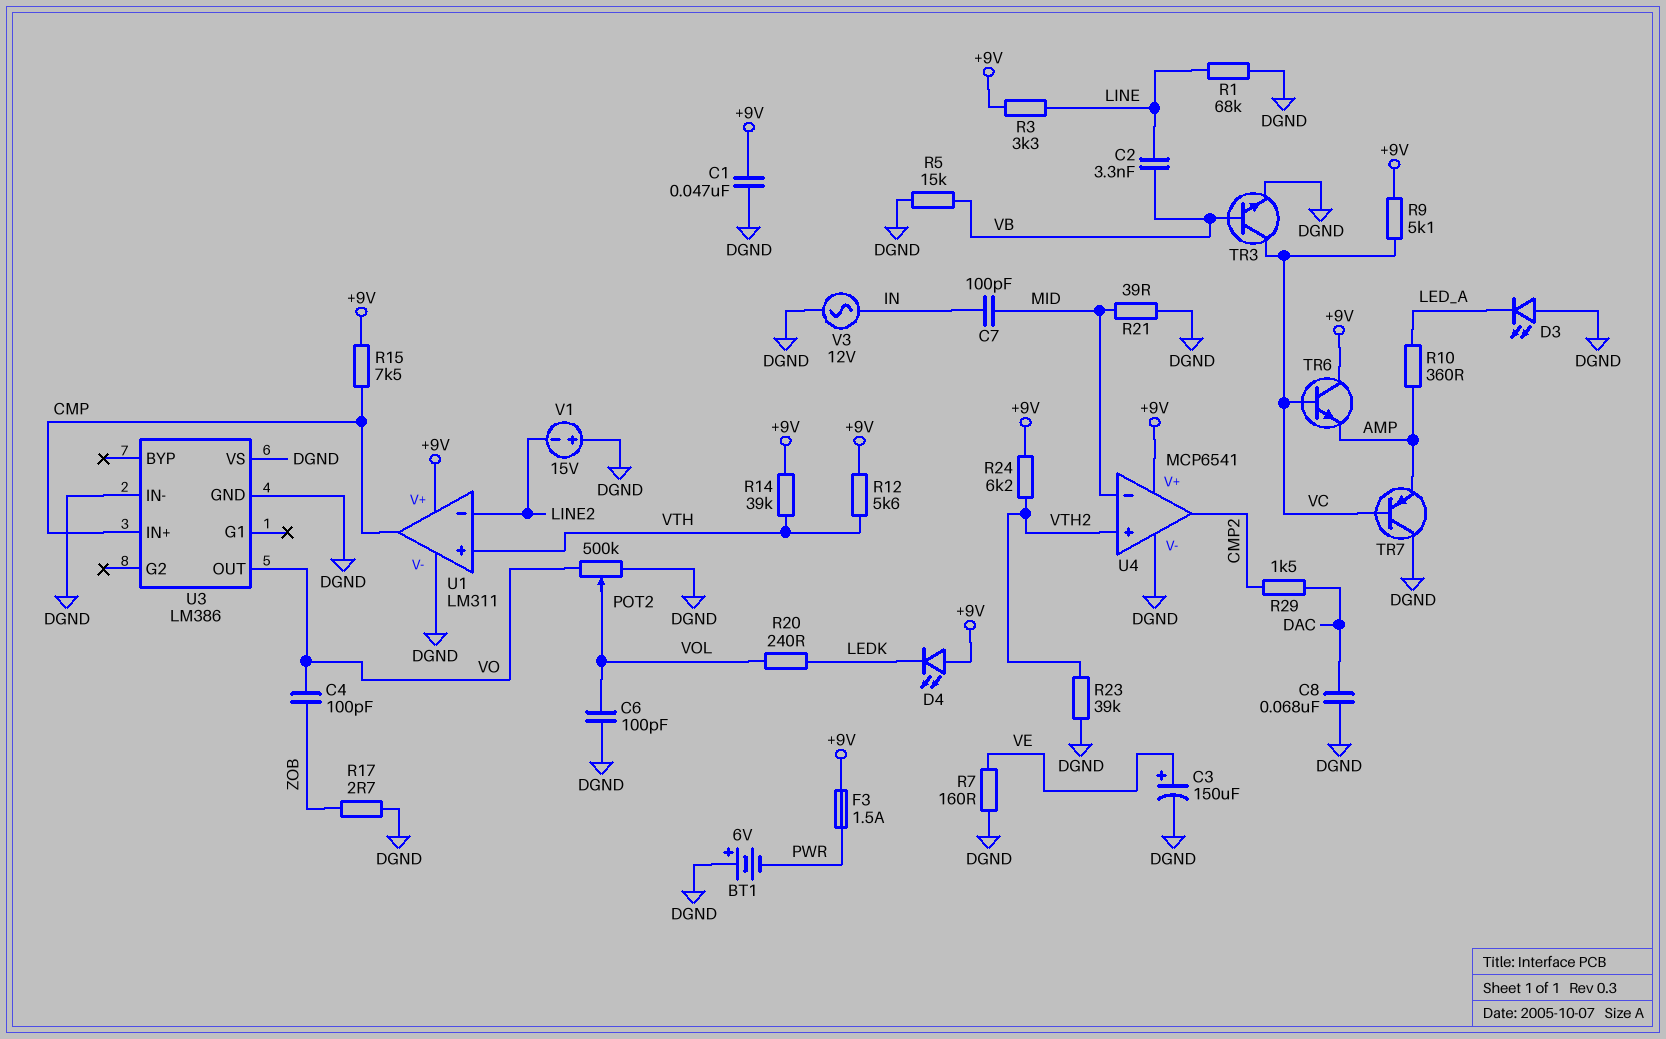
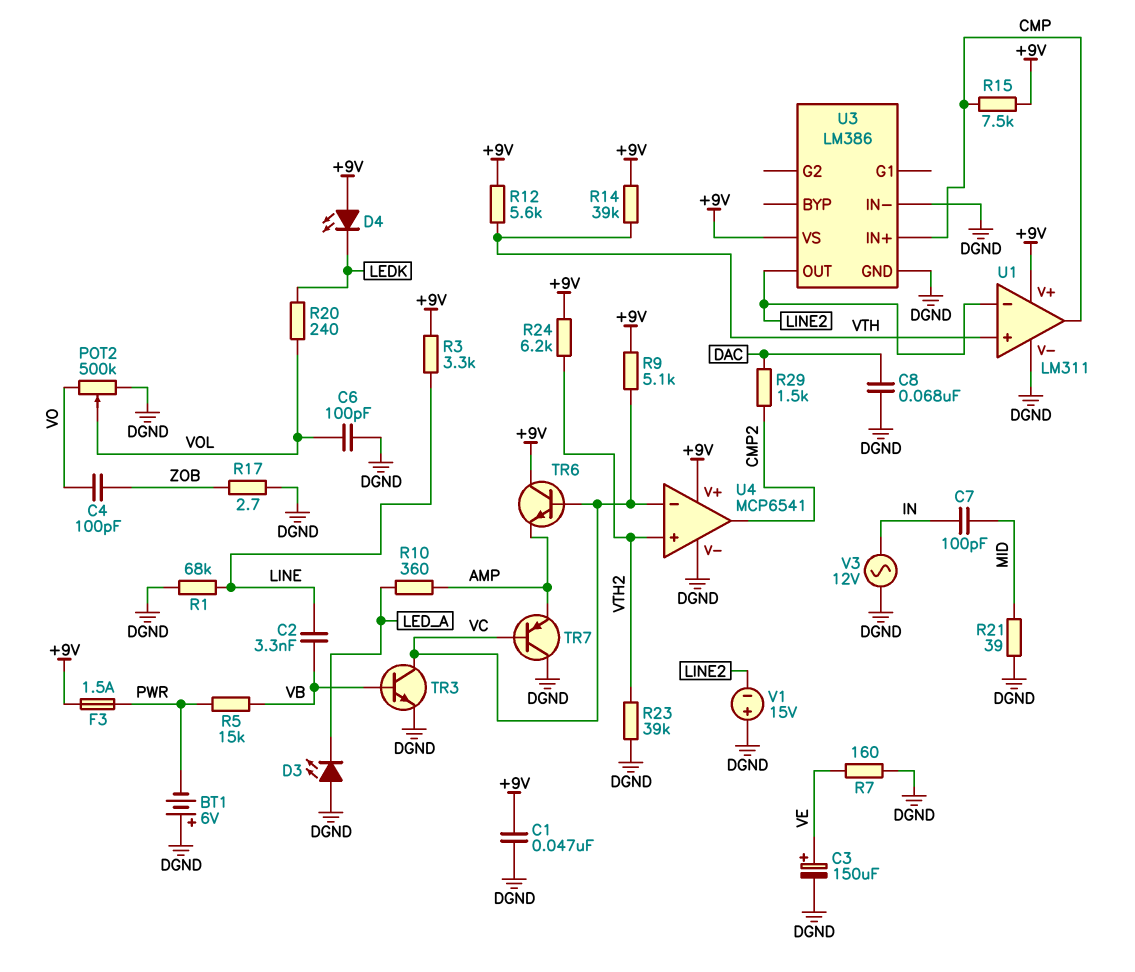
R5: 15k (DGND, VB) -> 15k (PWR, VB)
U3 pin OUT: VO -> LINE2
U3 pin VS: DGND -> +9V
U4 pin in-: MID -> VC

